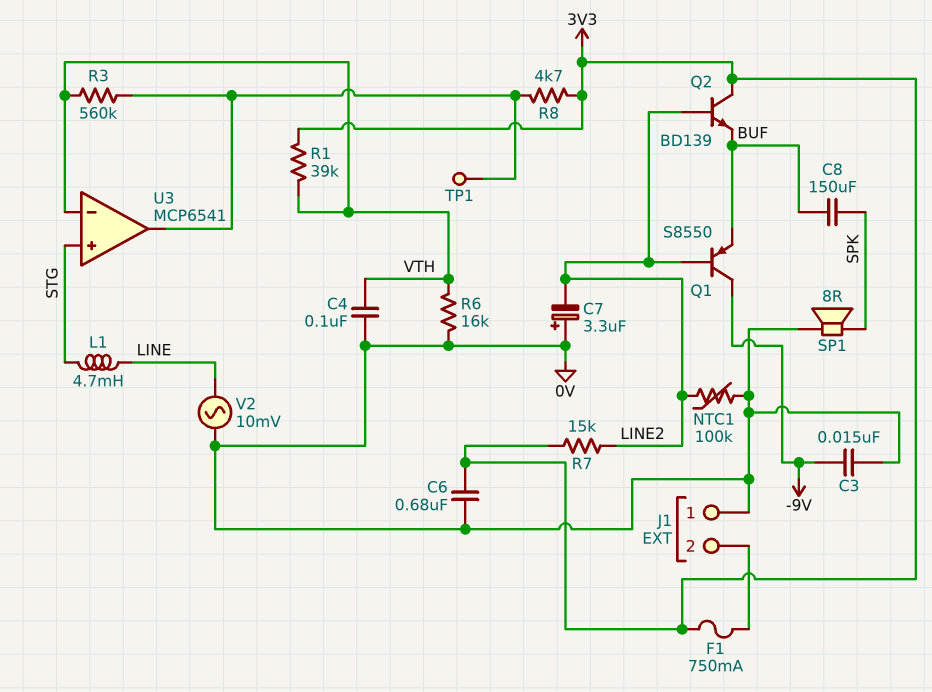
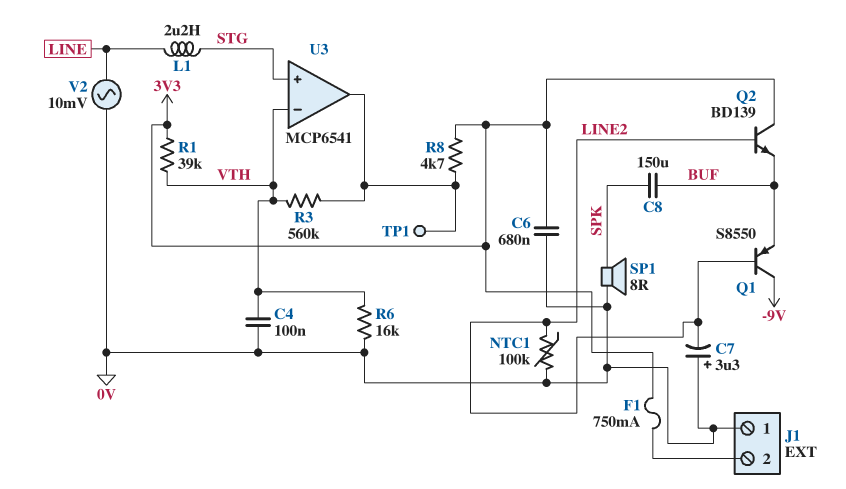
C3: 15nF (-9V, 0V) -> none
L1: 4.7mH (LINE, STG) -> 2.2uH (LINE, STG)
R7: 15k (3V3, LINE2) -> none

